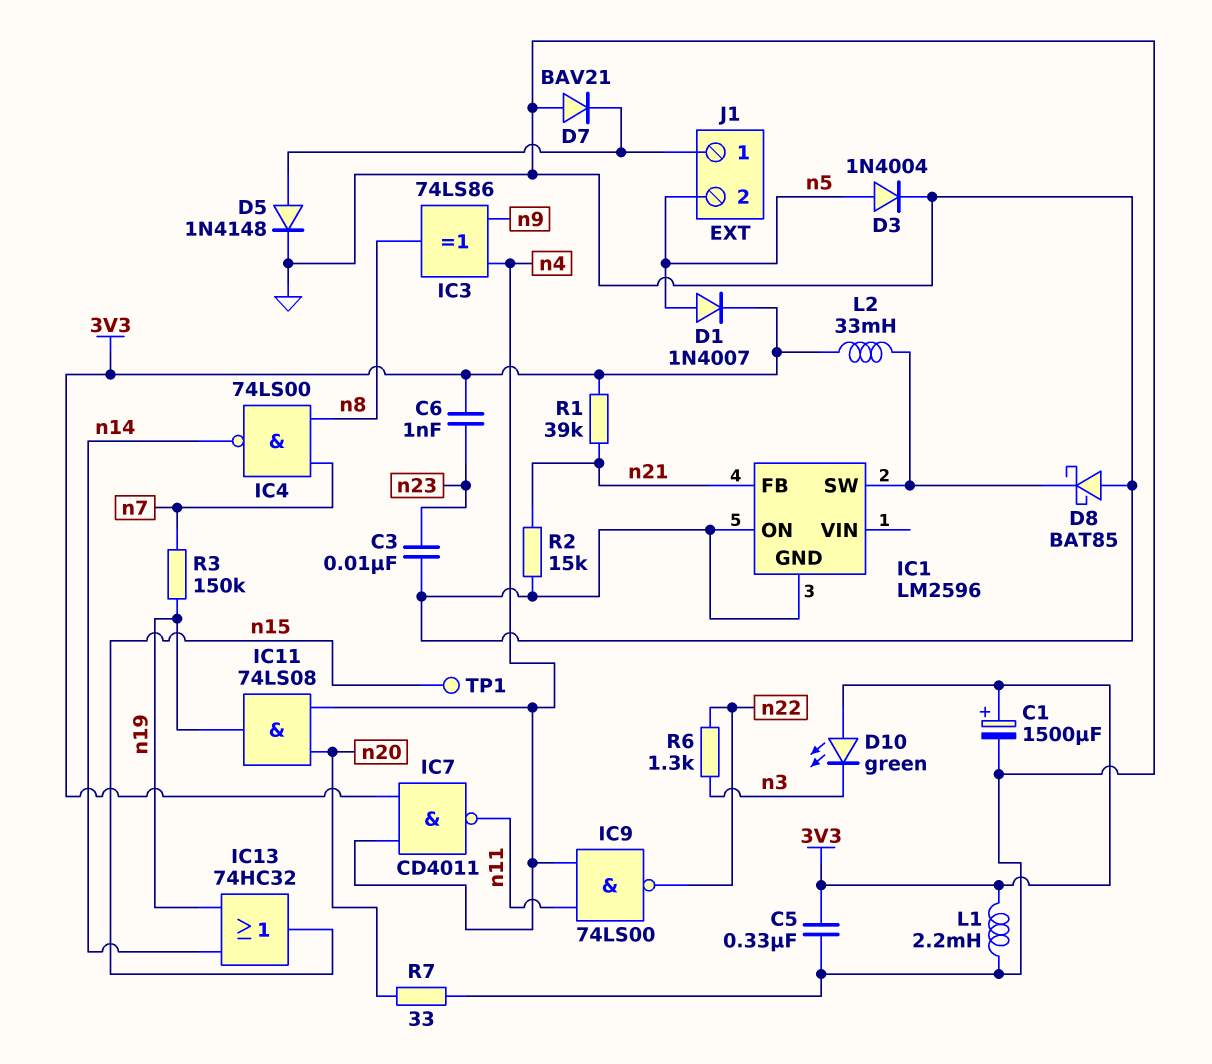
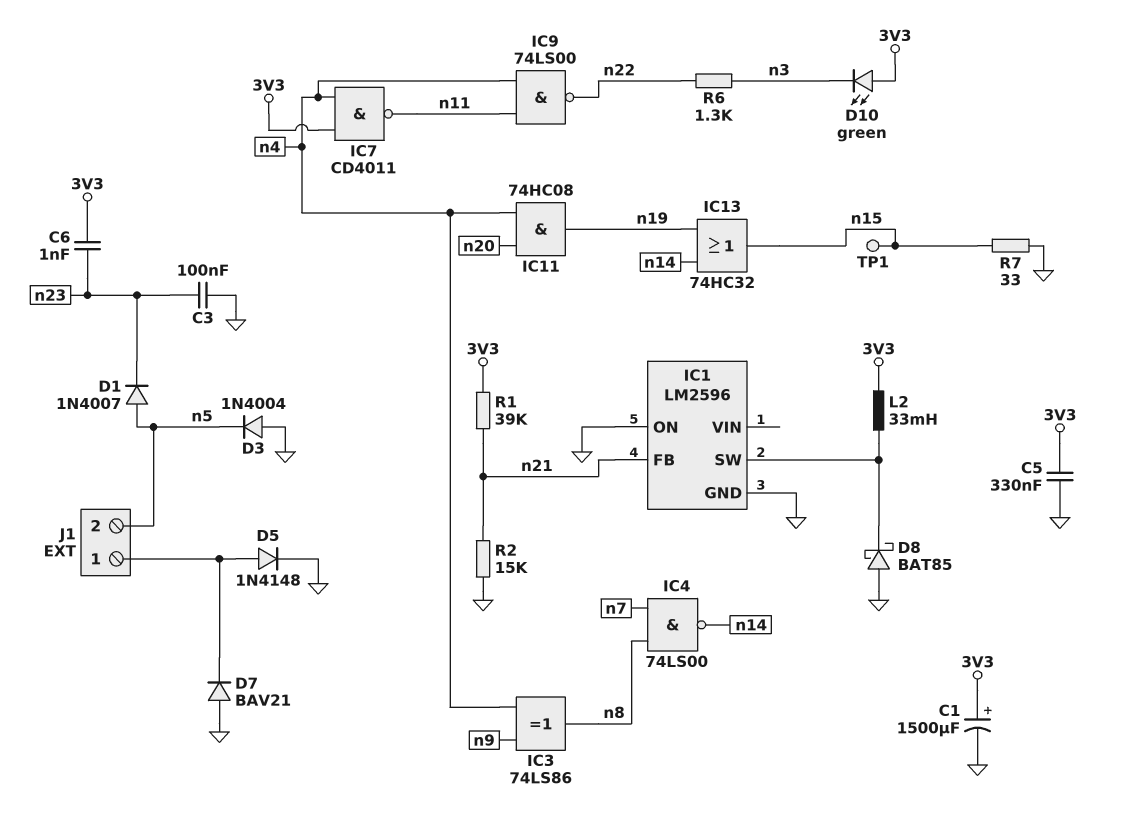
C3: 10nF (GND, n23) -> 100nF (GND, n23)
D1: diode 1N4007 (A n5, K 3V3) -> diode 1N4007 (A n5, K n23)
D3: diode 1N4004 (A n5, K GND) -> diode 1N4004 (A GND, K n5)
IC11: AND 74LS08 (in n4, in n20, out n19) -> AND 74HC08 (in n4, in n20, out n19)
L1: 2.2mH (3V3, GND) -> none
R3: 150k (n7, n19) -> none
R7: 33 (GND, n20) -> 33 (GND, n15)

